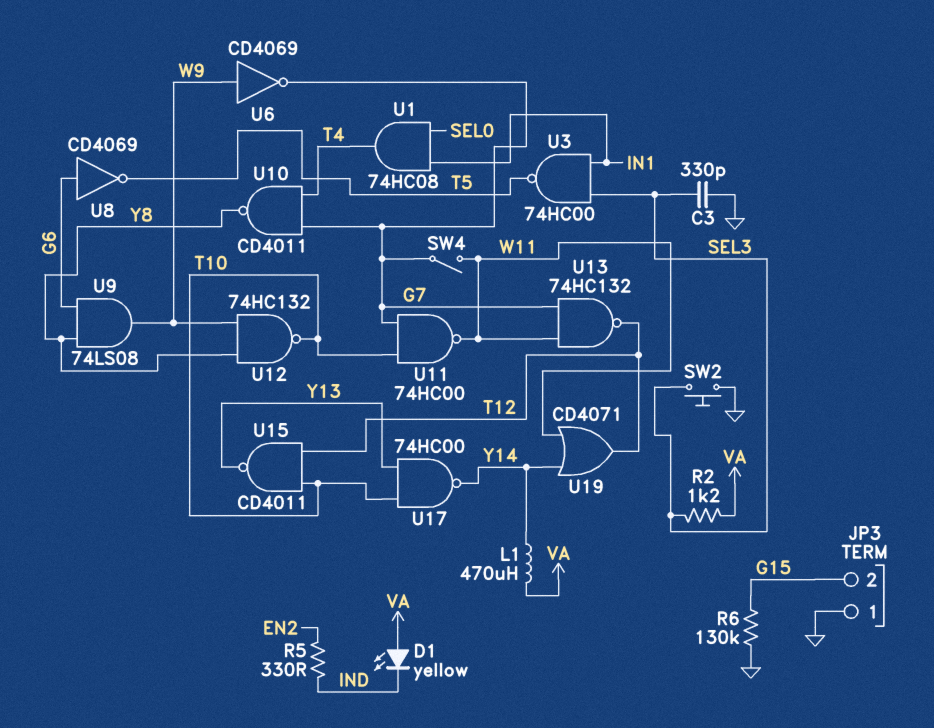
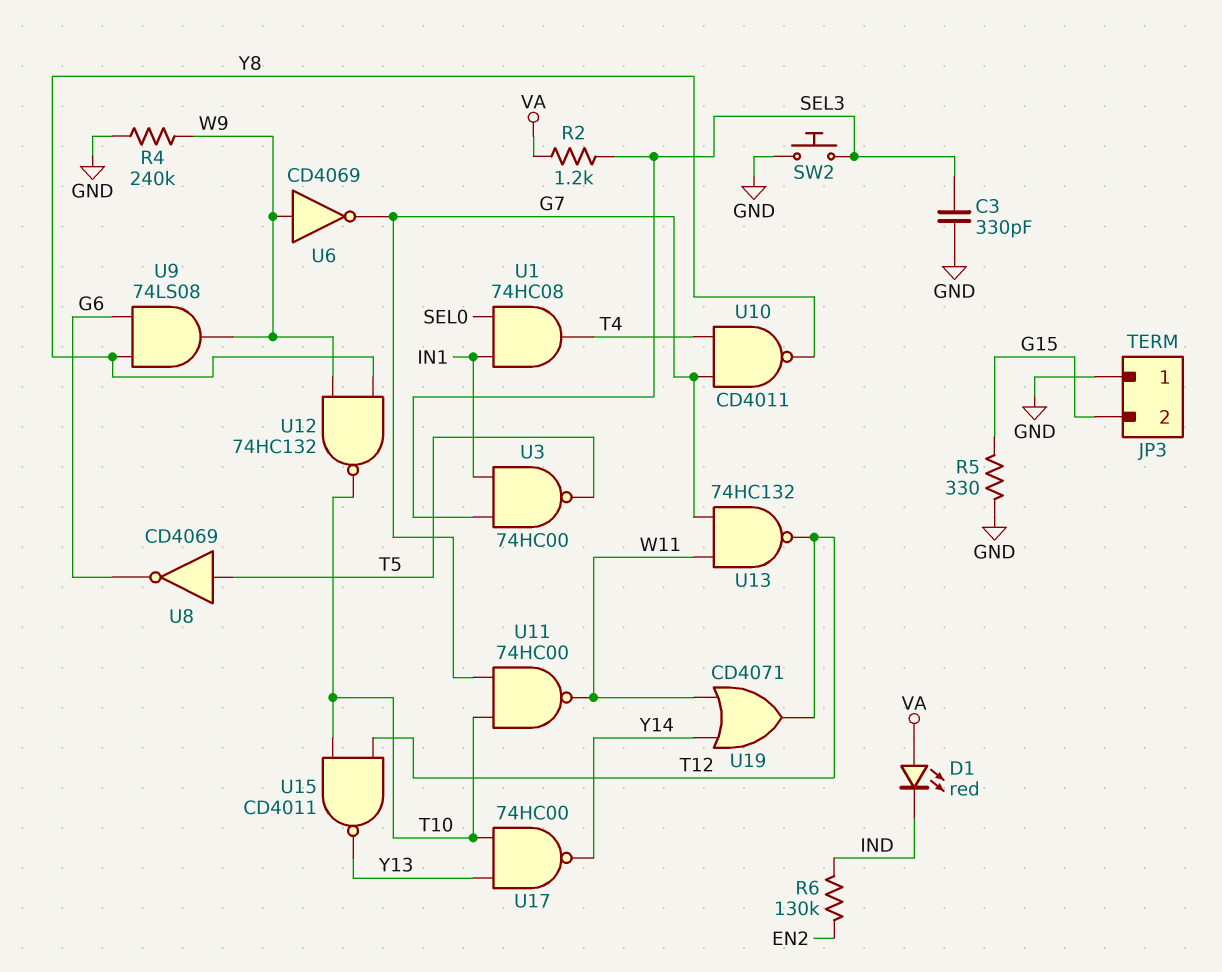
D1: LED yellow (A VA, K IND) -> LED red (A VA, K IND)
L1: 470uH (VA, Y14) -> none
R4: none -> 240k (GND, W9)
R5: 330 (EN2, IND) -> 330 (G15, GND)
R6: 130k (G15, GND) -> 130k (EN2, IND)
SW4: switch (G7, W11) -> none
U8: NOT CD4069 (in G6, out T5) -> NOT CD4069 (in T5, out G6)

